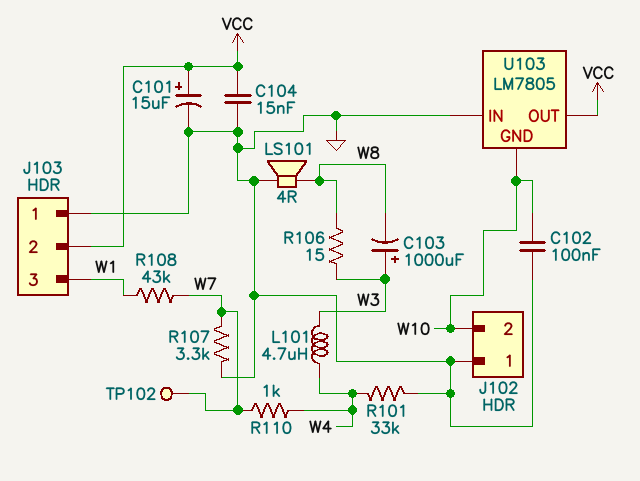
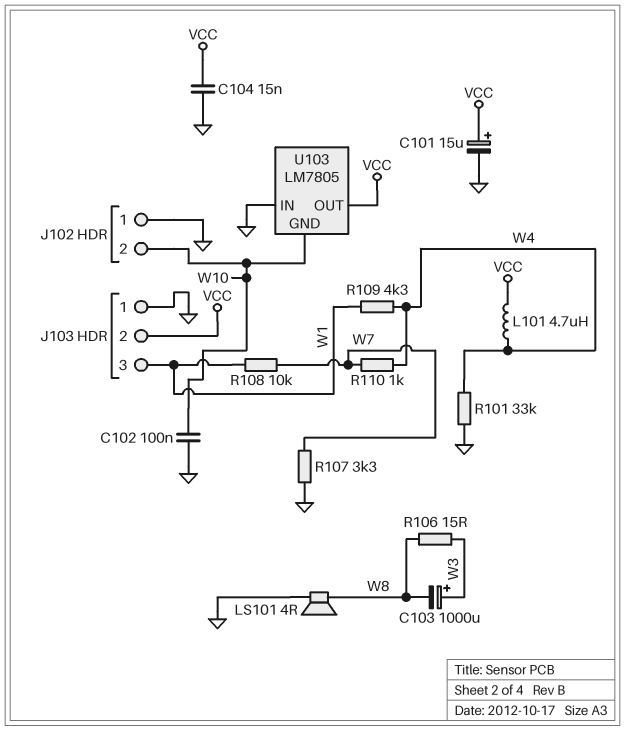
L101: 4.7uH (W3, W4) -> 4.7uH (VCC, W4)
R108: 43k (W1, W7) -> 10k (W1, W7)
R109: none -> 4.3k (W1, W4)
TP102: test point (W7) -> none

